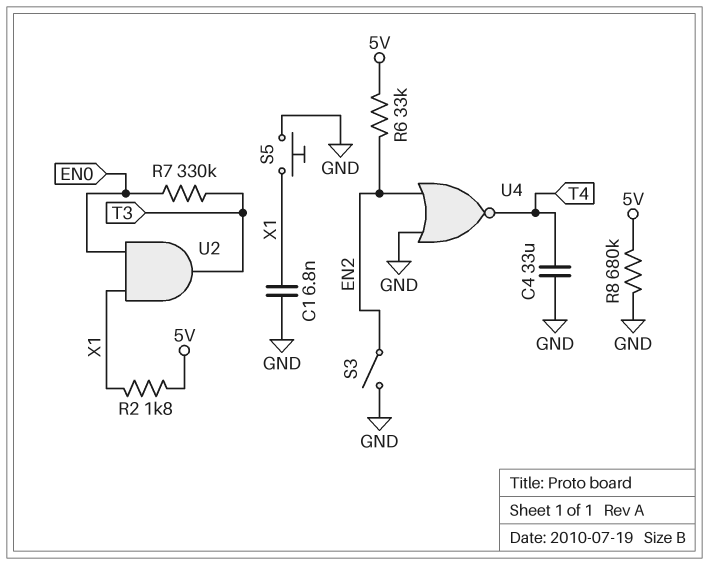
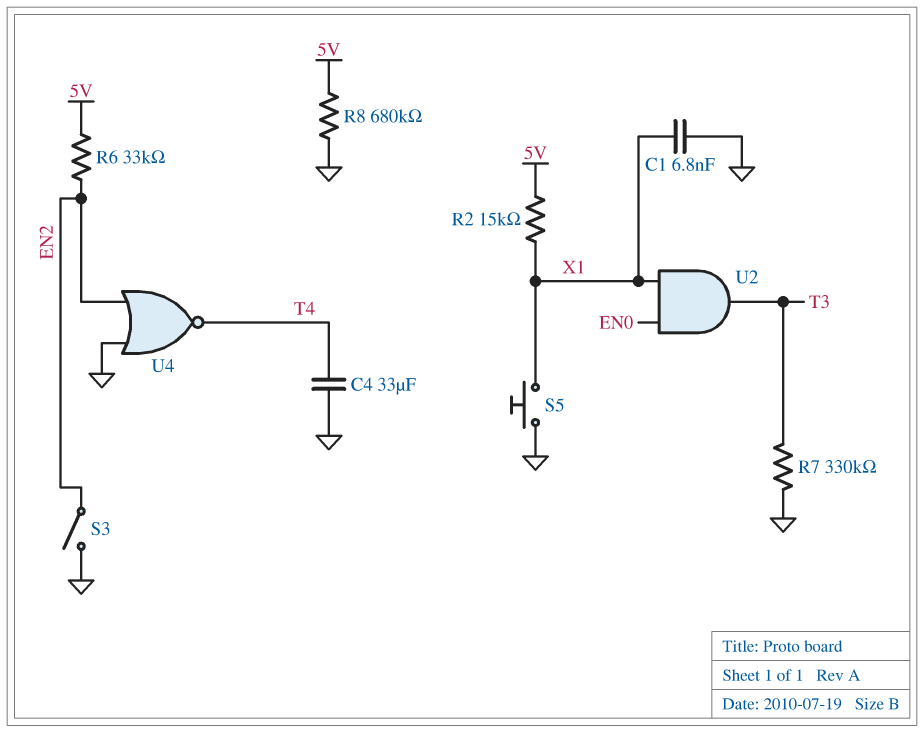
R2: 1.8k (5V, X1) -> 15k (5V, X1)
R7: 330k (EN0, T3) -> 330k (GND, T3)

